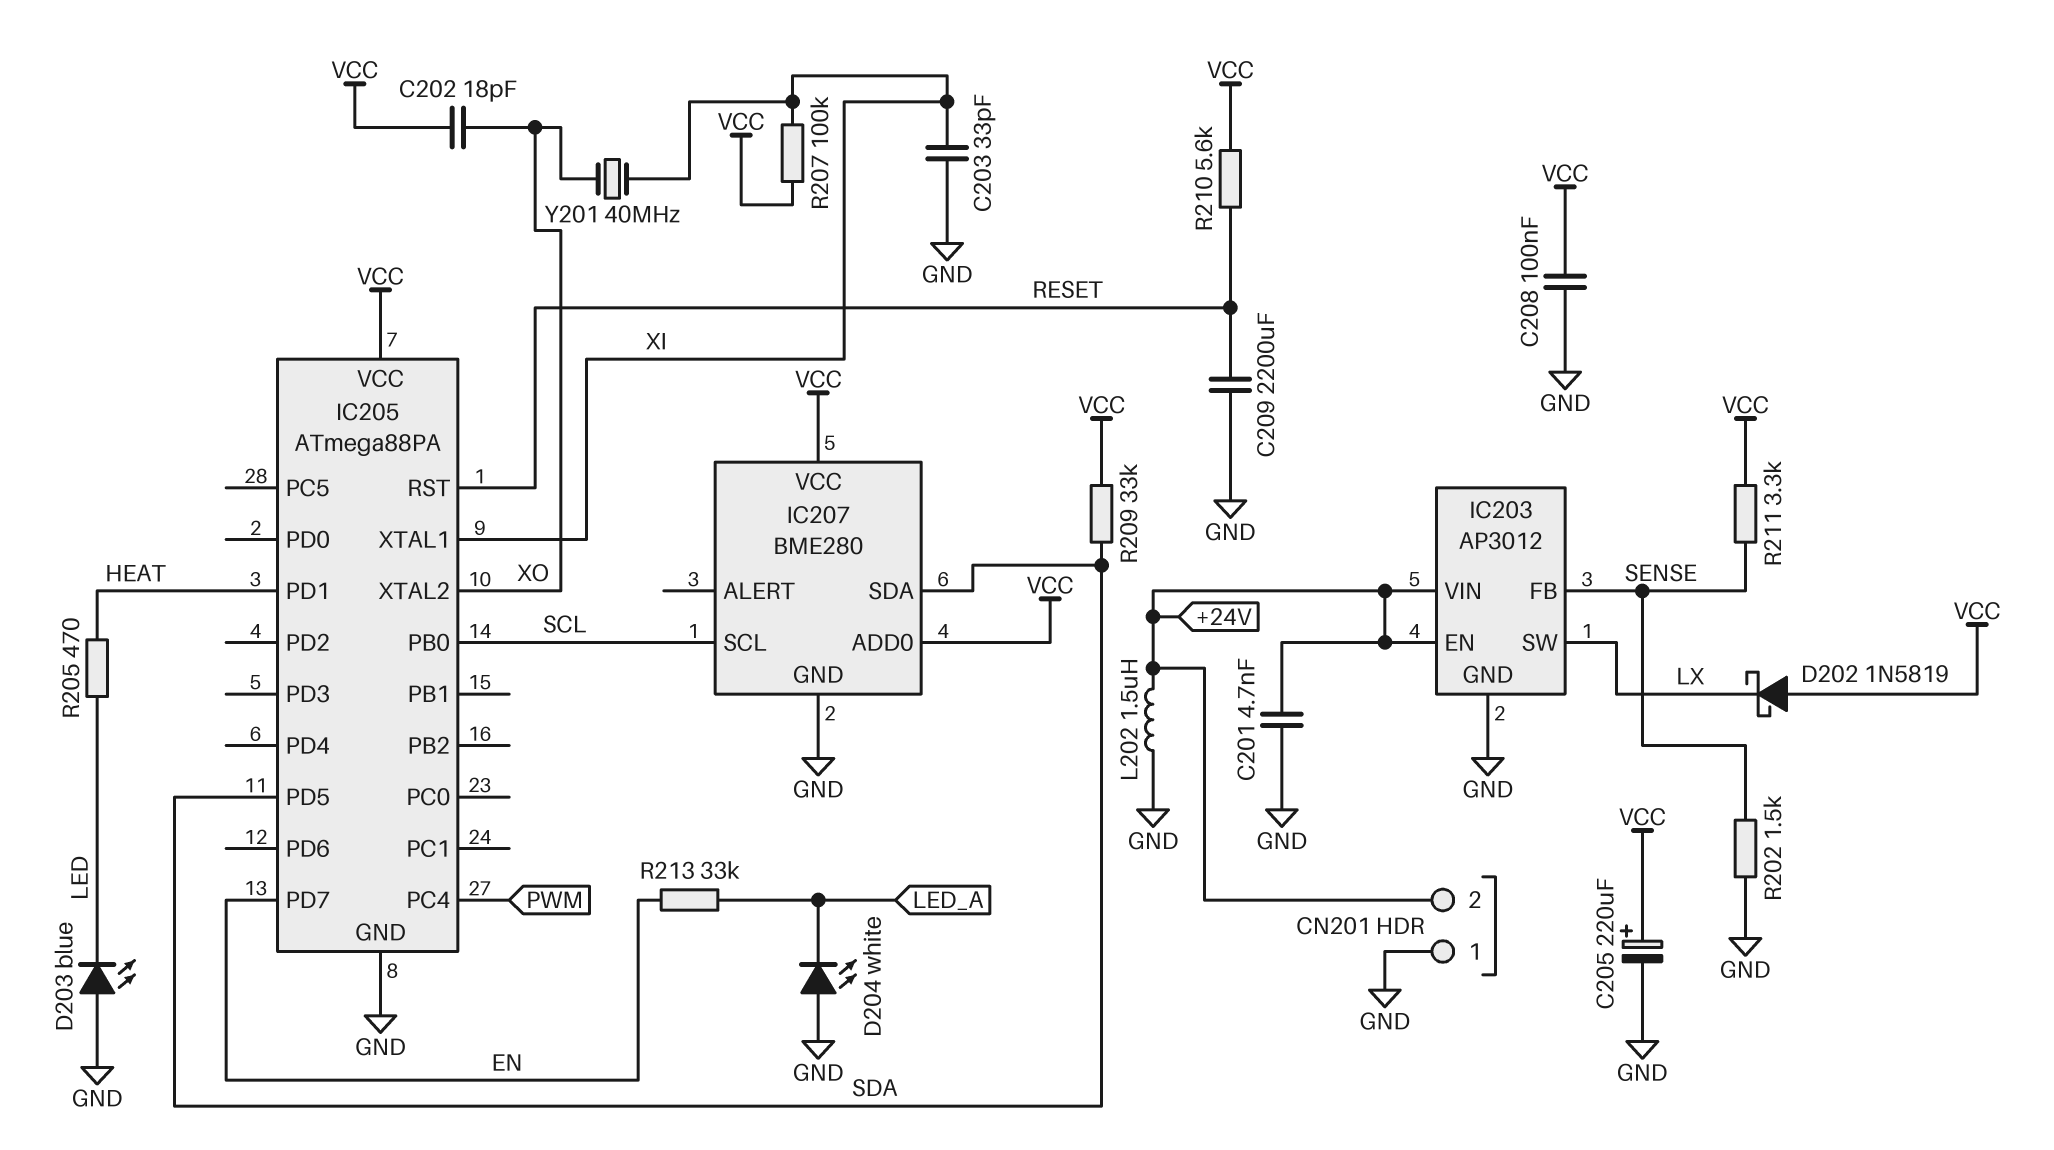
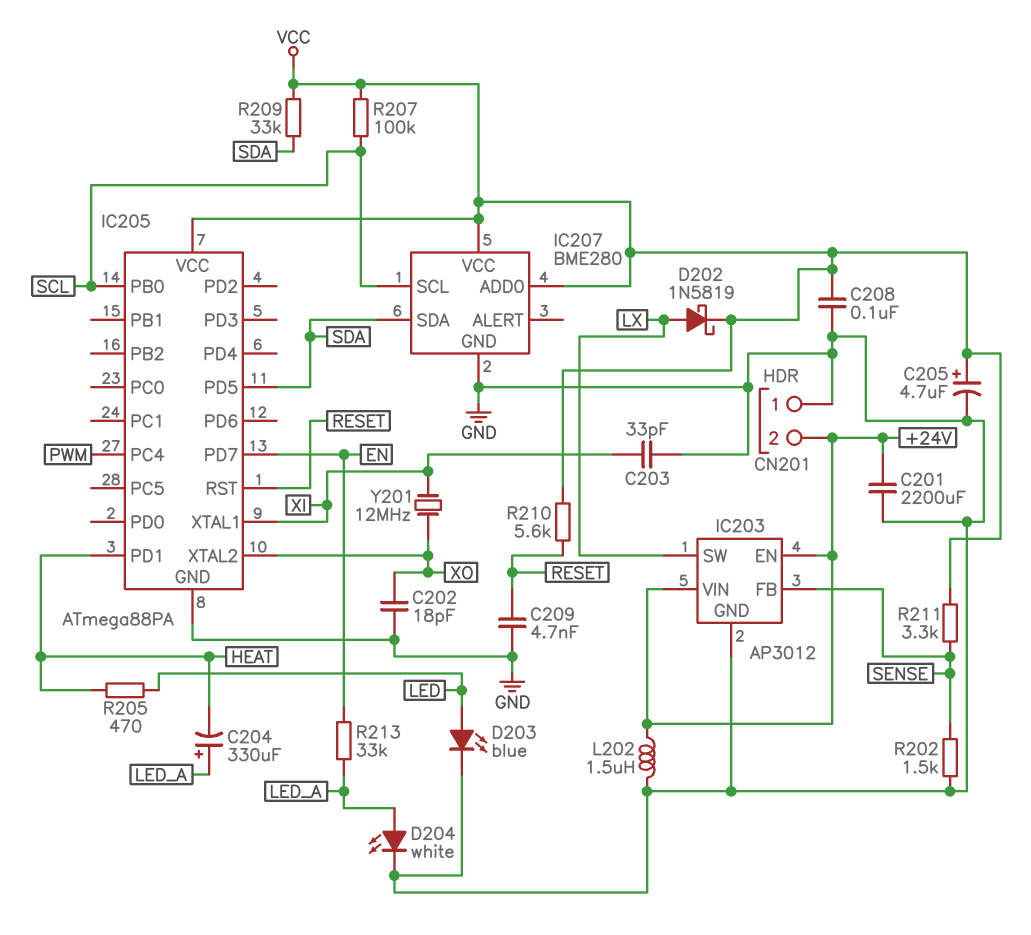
C201: 4.7nF (+24V, GND) -> 2200uF (+24V, GND)
C202: 18pF (VCC, XO) -> 18pF (GND, XO)
C204: none -> 330uF (plus LED_A, minus HEAT)
C205: 220uF (plus VCC, minus GND) -> 4.7uF (plus VCC, minus GND)
C209: 2200uF (GND, RESET) -> 4.7nF (GND, RESET)
D202: schottky 1N5819 (A VCC, K LX) -> schottky 1N5819 (A LX, K VCC)
D203: LED blue (A GND, K LED) -> LED blue (A LED, K GND)
D204: LED white (A GND, K LED_A) -> LED white (A LED_A, K GND)
R207: 100k (VCC, XI) -> 100k (SCL, VCC)
Y201: 40MHz (XI, XO) -> 12MHz (XI, XO)

